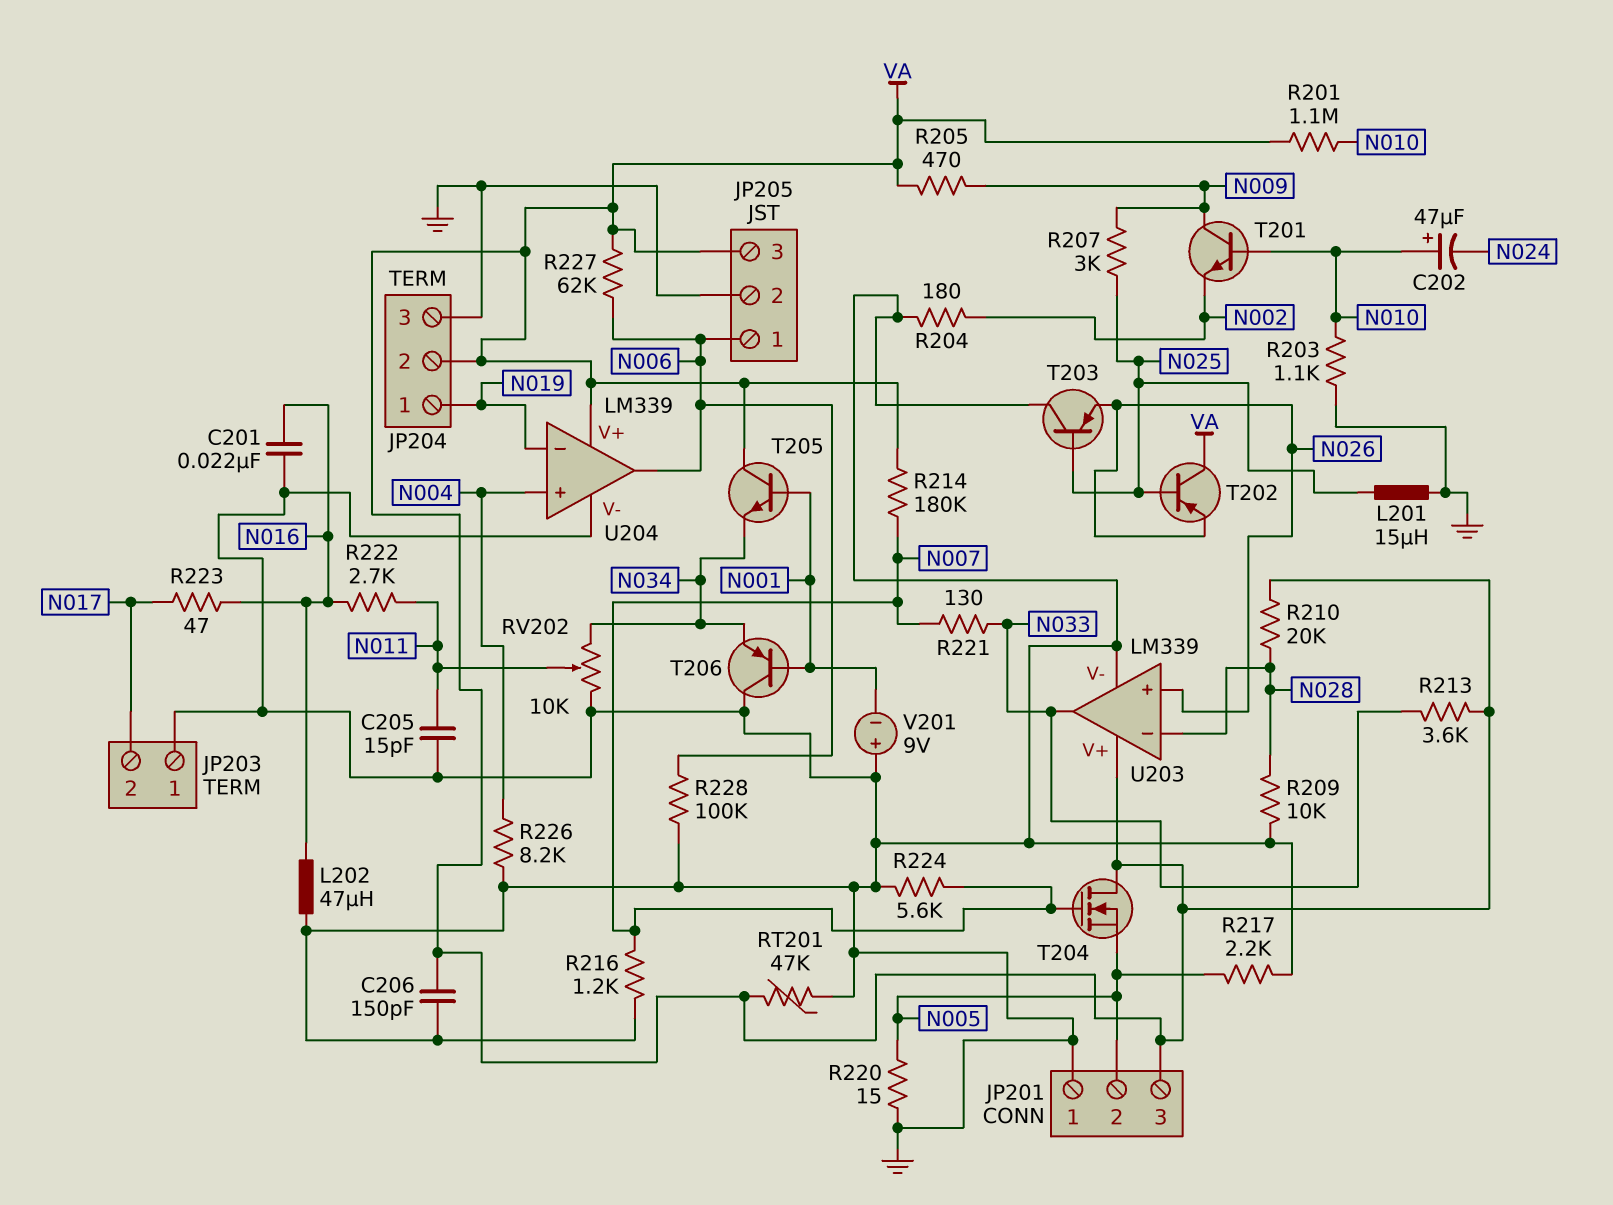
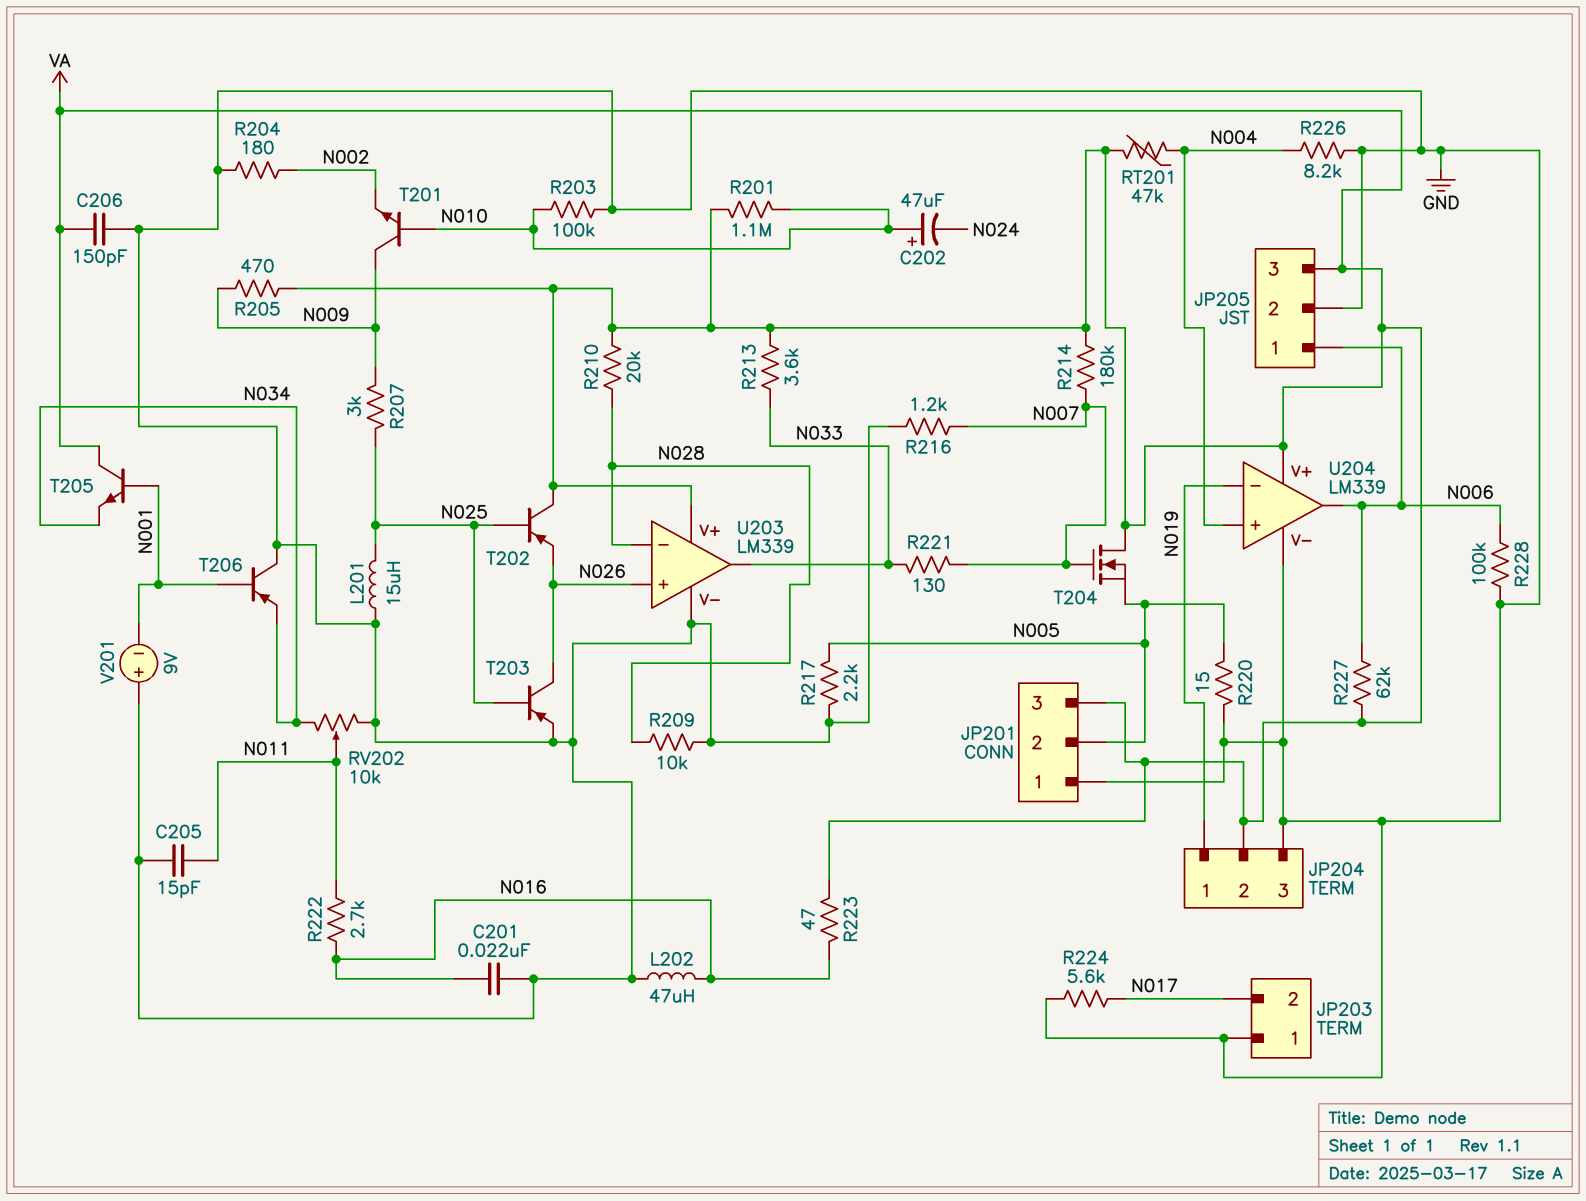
R203: 1.1k (GND, N010) -> 100k (GND, N010)
R223: 47 (N016, N017) -> 47 (N016, VA)
R224: 5.6k (GND, N007) -> 5.6k (GND, N017)
RT201: 47k (GND, VA) -> 47k (N004, VA)
T203: PNP (B N025, C GND, E N026) -> PNP (B N025, C N026, E GND)

